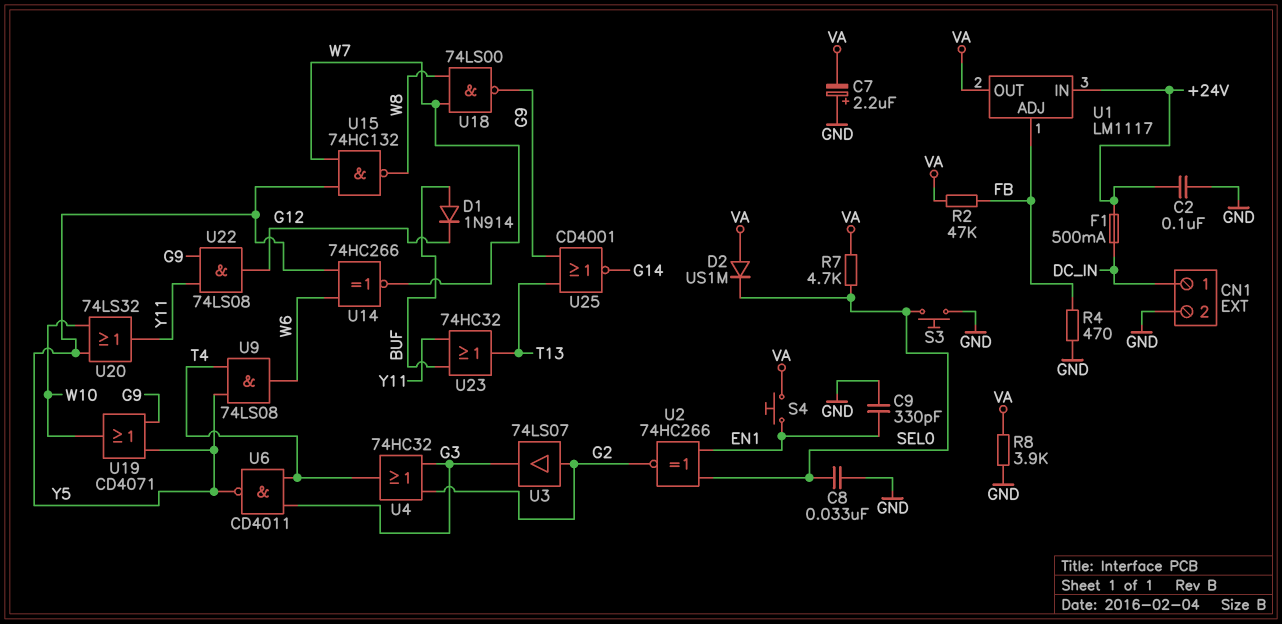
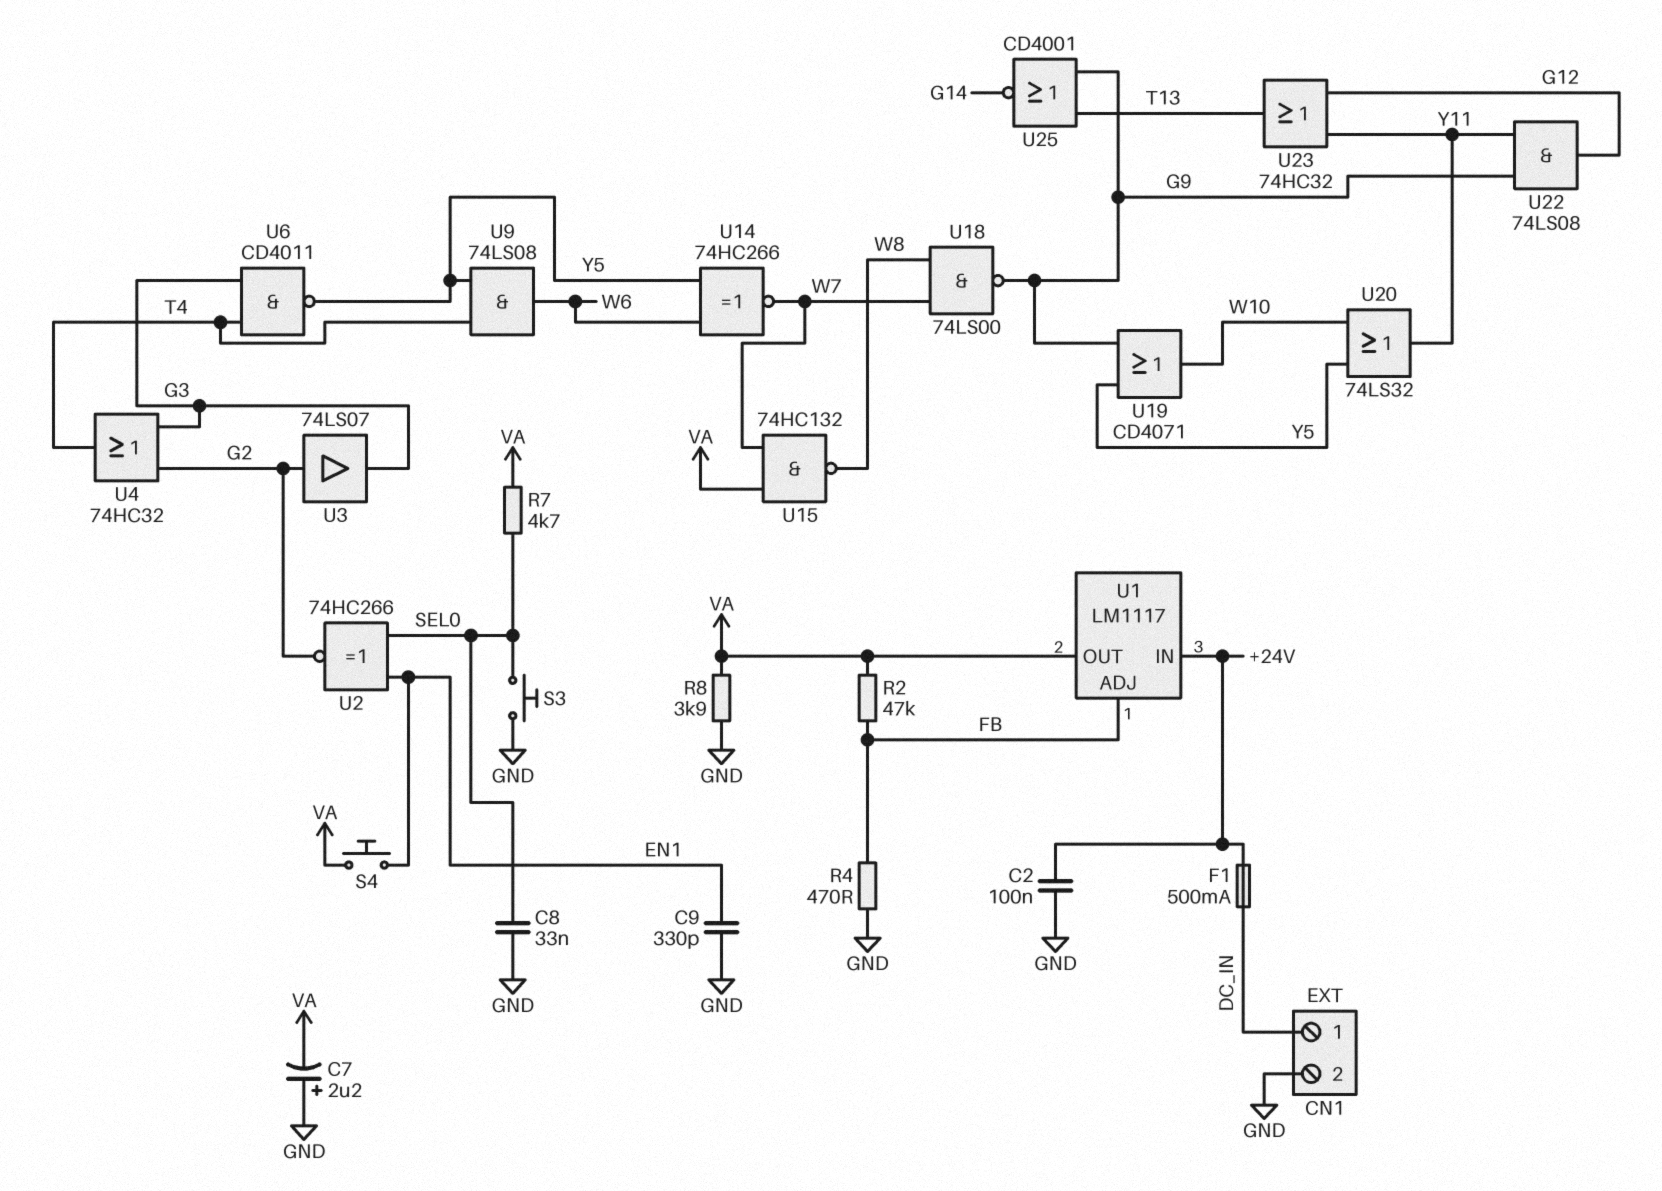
D1: diode 1N914 (A BUF, K G12) -> none
D2: diode US1M (A VA, K SEL0) -> none
U15: NAND 74HC132 (in W7, in Y5, out W8) -> NAND 74HC132 (in VA, in W7, out W8)
U23: OR 74HC32 (in BUF, in Y11, out T13) -> OR 74HC32 (in G12, in Y11, out T13)

